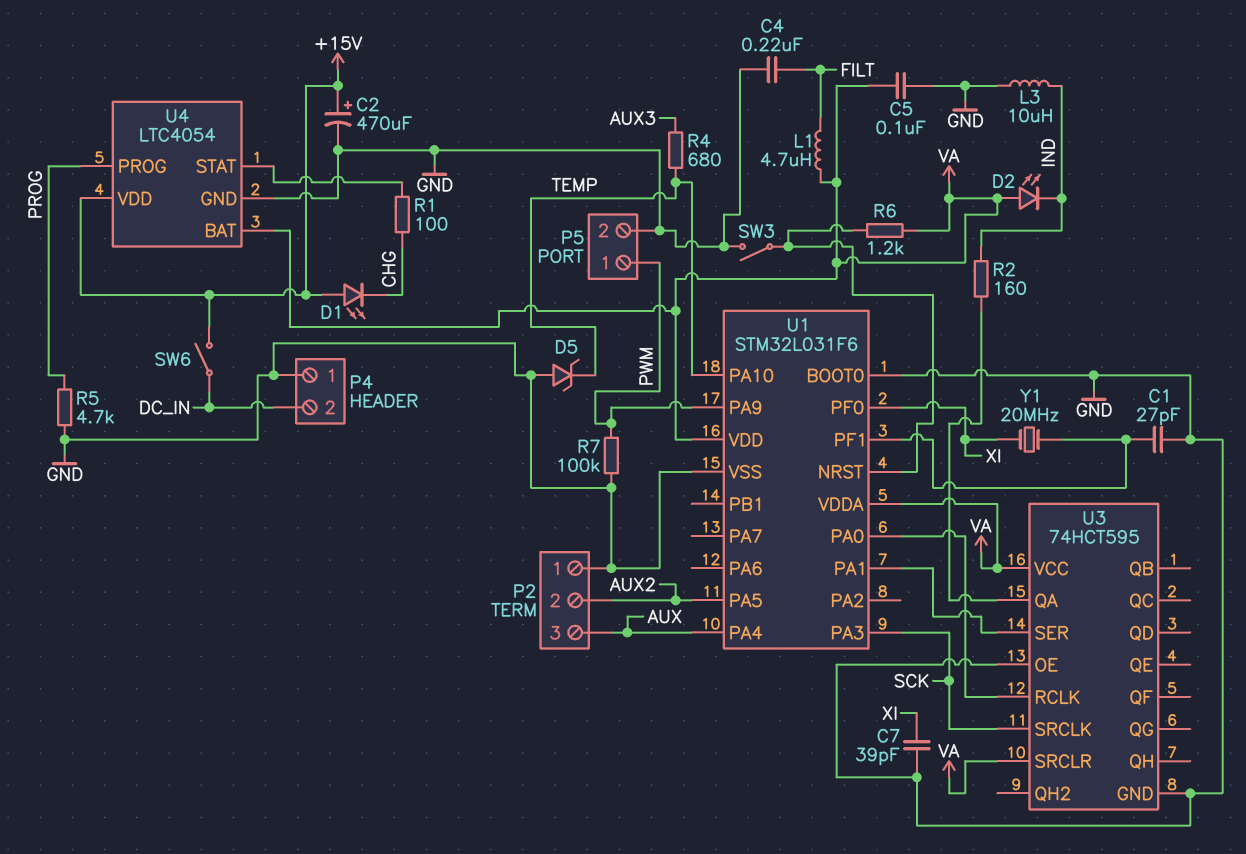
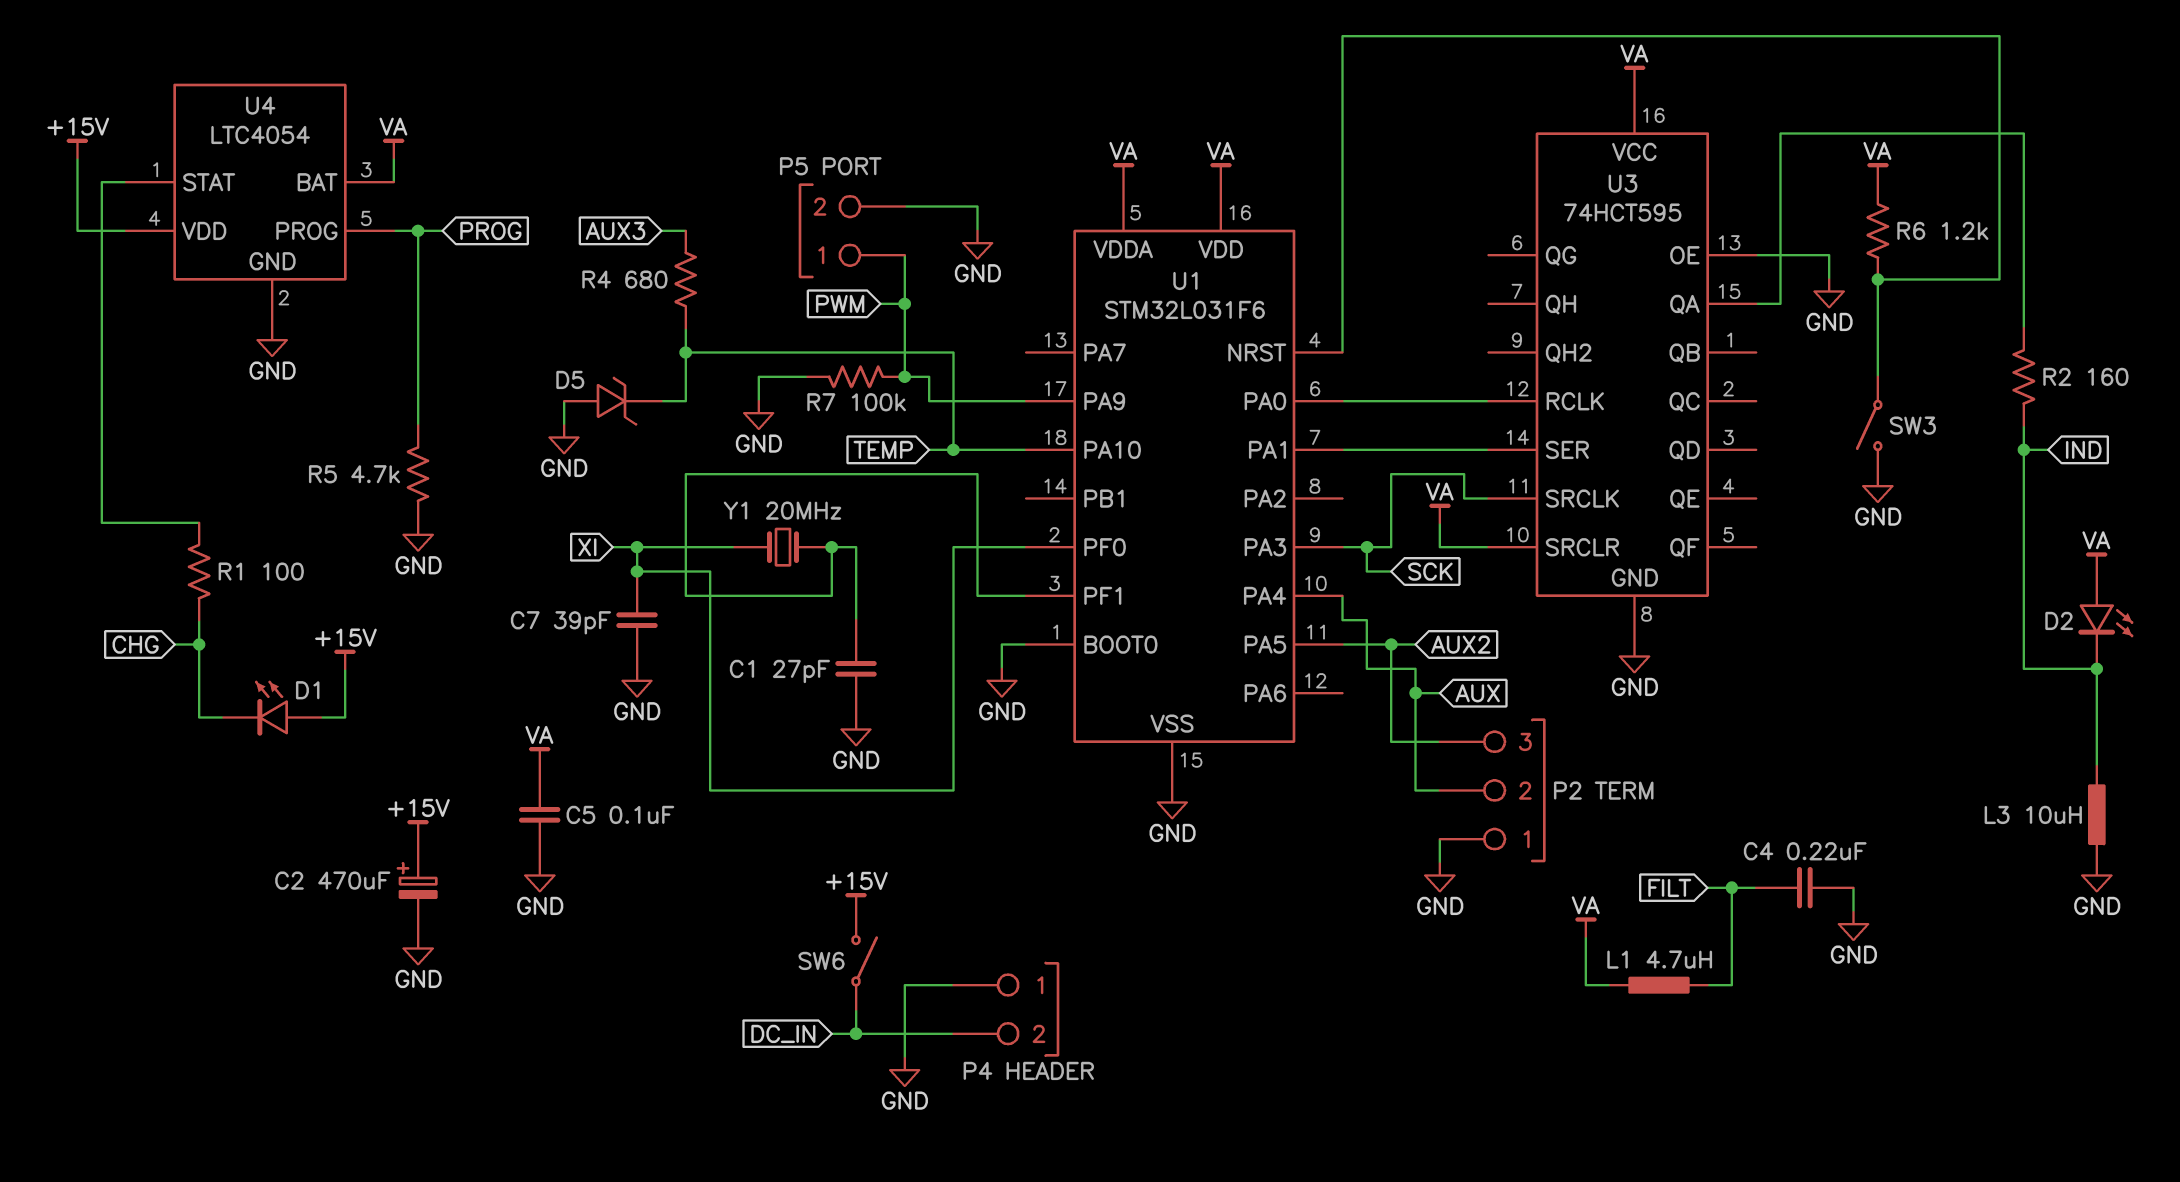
P2 pin 2: AUX2 -> AUX
P2 pin 3: AUX -> AUX2

